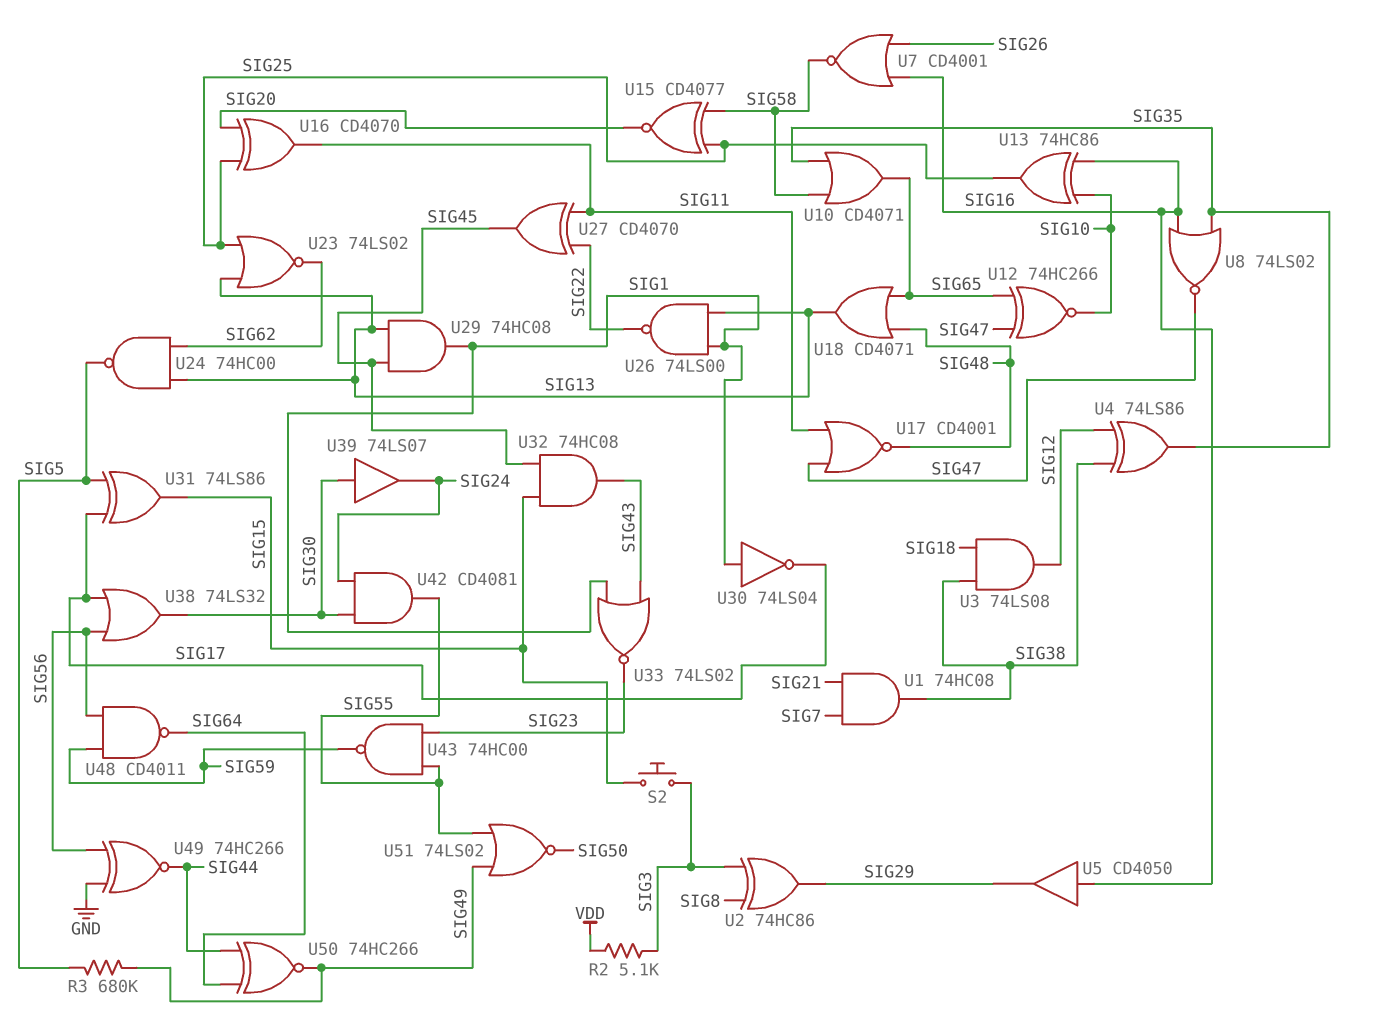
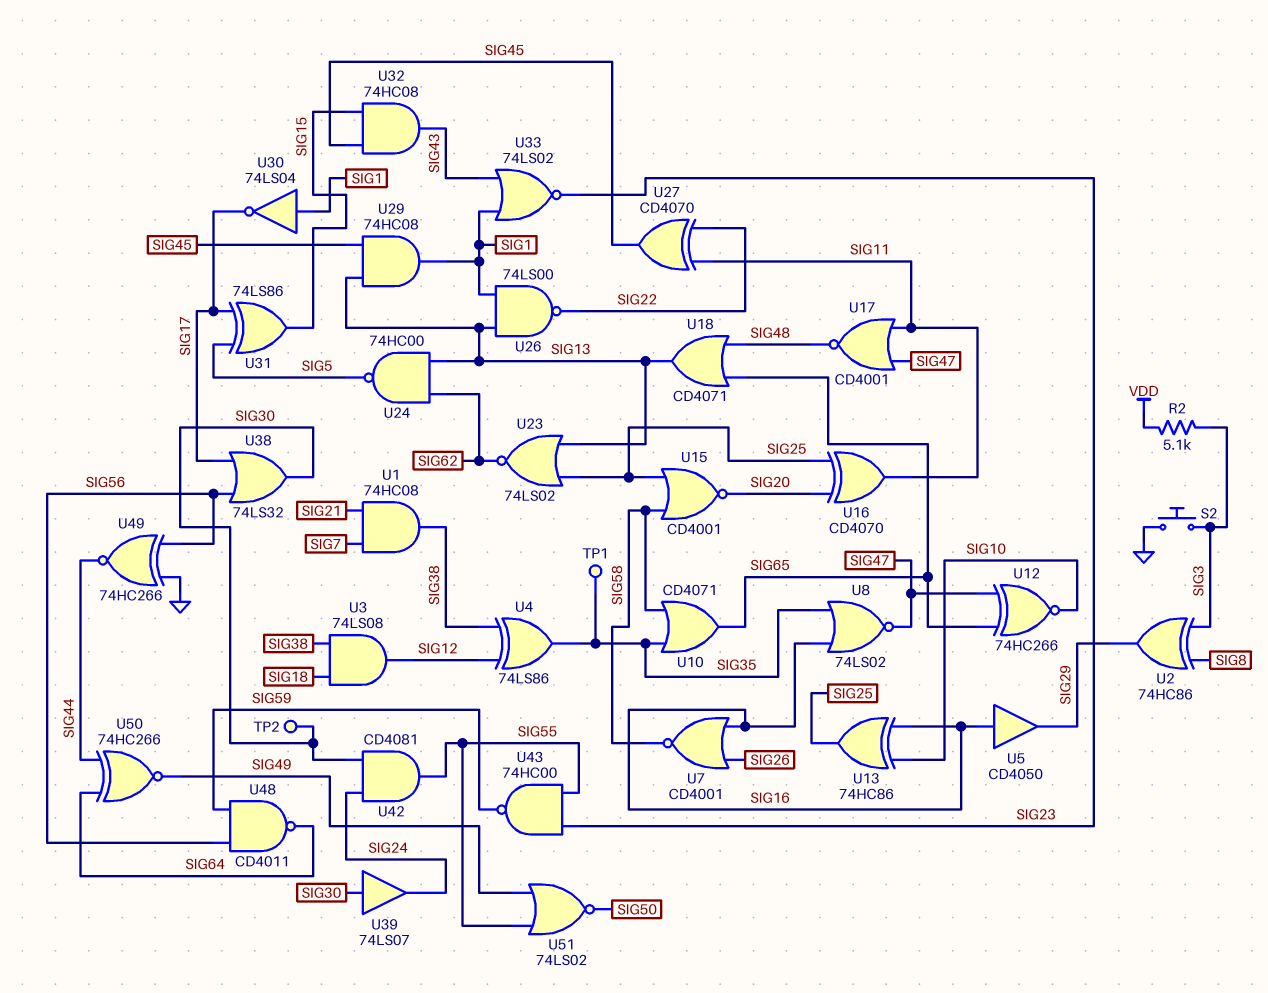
R3: 680k (SIG5, SIG49) -> none
S2: button (SIG3, SIG15) -> button (GND, SIG3)
TP1: none -> test point (SIG35)
TP2: none -> test point (SIG30)
U15: XNOR CD4077 (in SIG25, in SIG58, out SIG20) -> NOR CD4001 (in SIG25, in SIG58, out SIG20)

